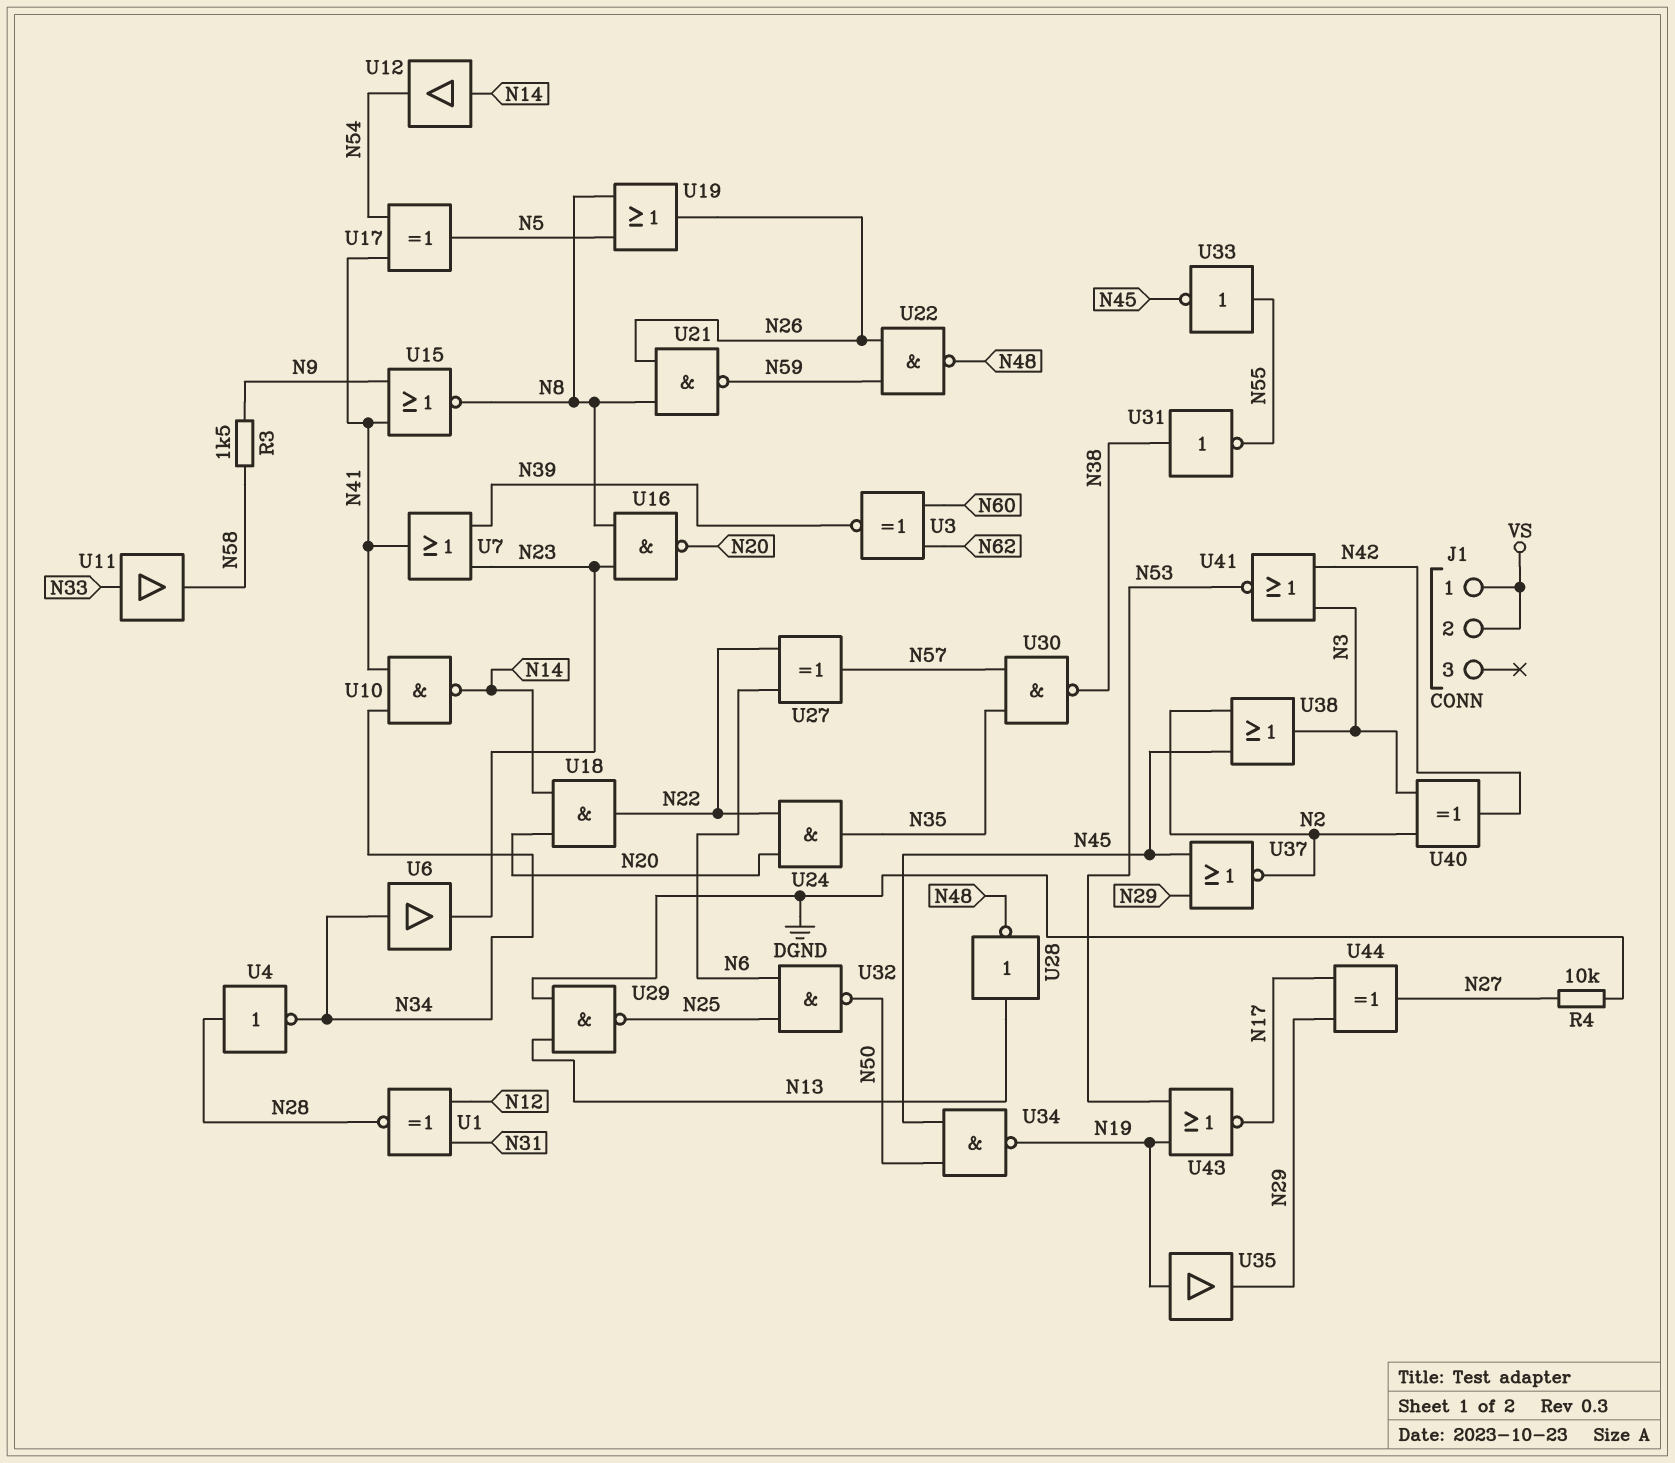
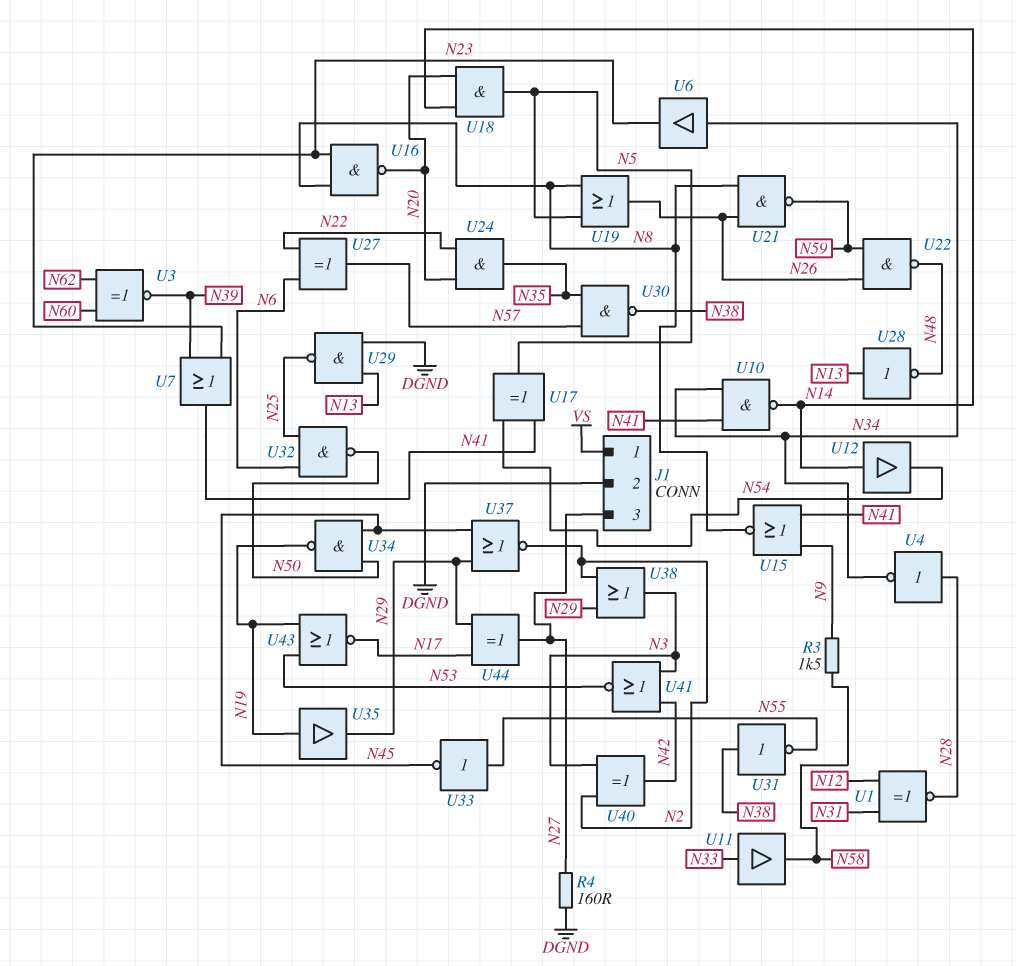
J1 pin 2: VS -> DGND
J1 pin 3: none -> N27
R4: 10k (DGND, N27) -> 160 (DGND, N27)
U18: AND (in N14, in N20, out N22) -> AND (in N14, in N20, out N5)
U38: OR (in N2, in N45, out N3) -> OR (in N2, in N29, out N3)

